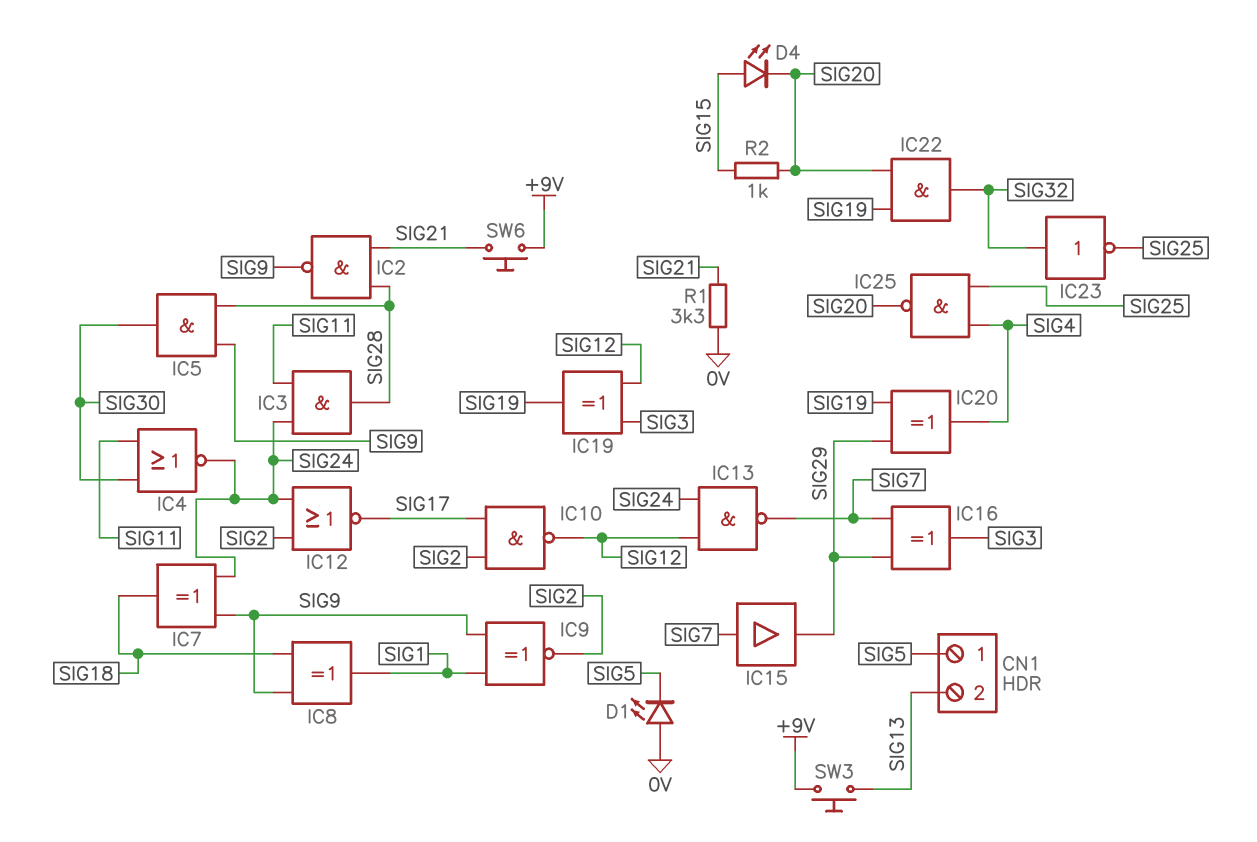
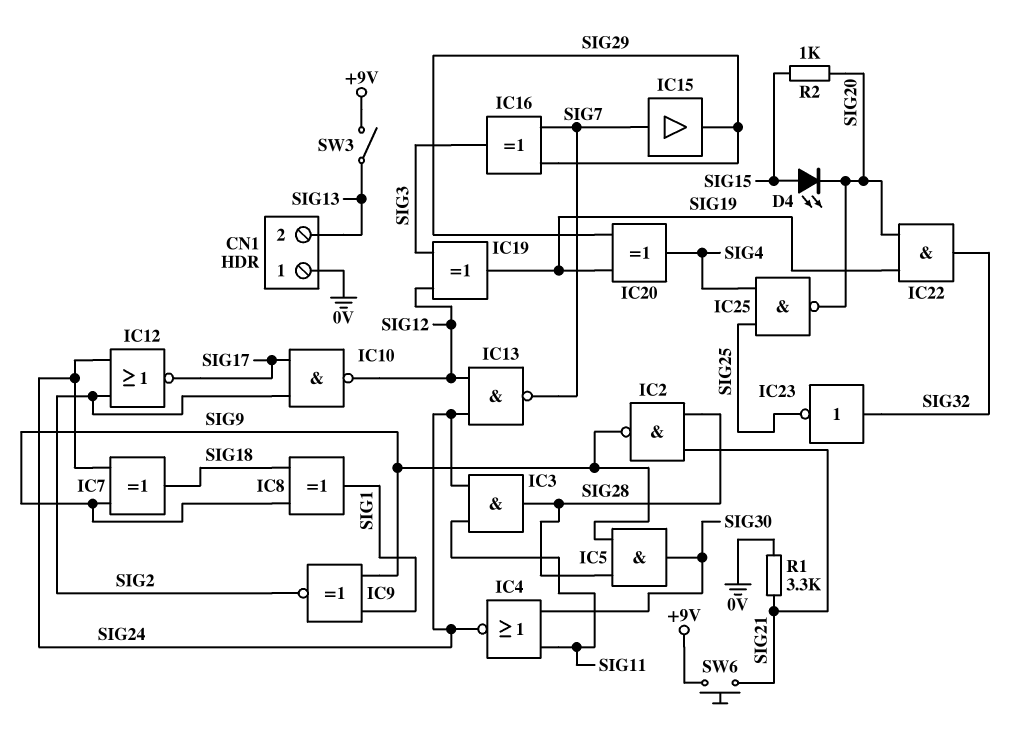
CN1 pin 1: SIG5 -> 0V
D1: LED (A 0V, K SIG5) -> none
SW3: button (+9V, SIG13) -> switch (+9V, SIG13)

